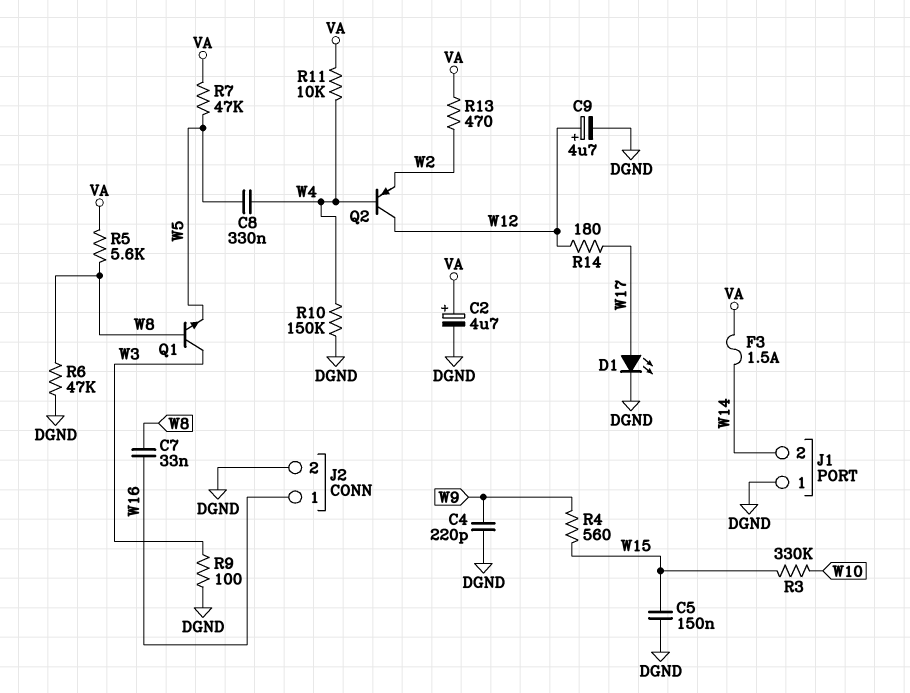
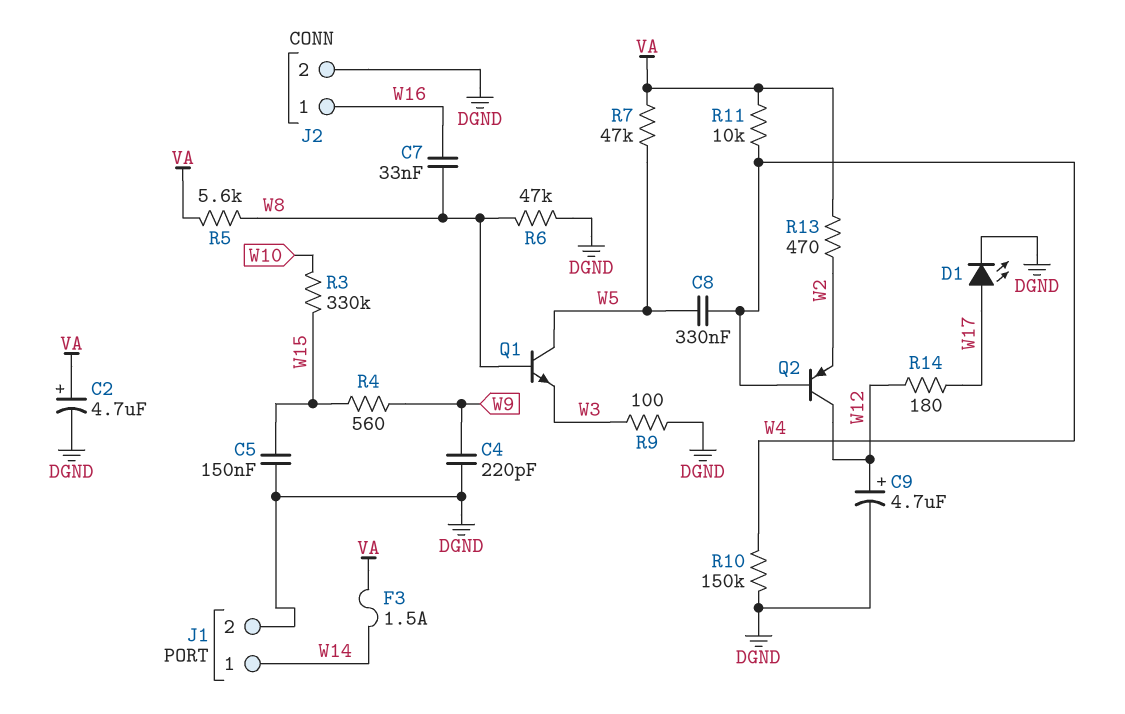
J1 pin 1: DGND -> W14
J1 pin 2: W14 -> DGND
Q1: NPN (B W8, C W3, E W5) -> NPN (B W8, C W5, E W3)

